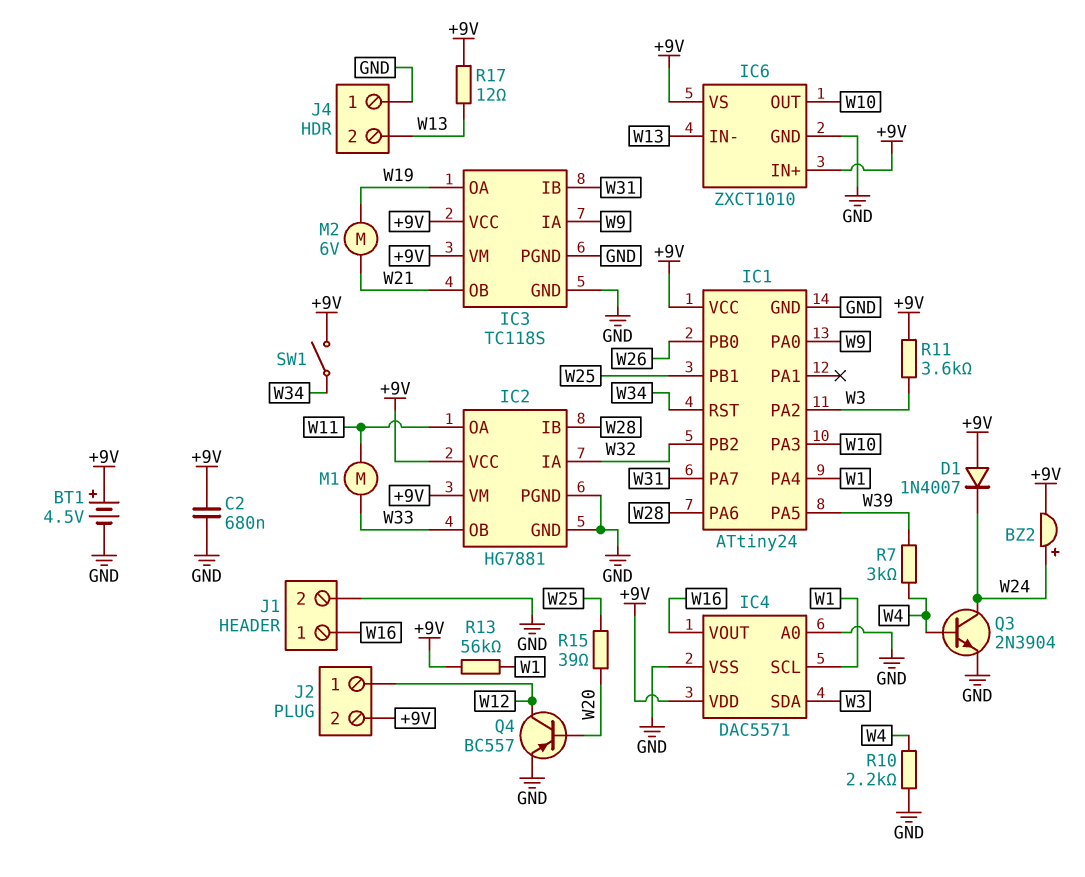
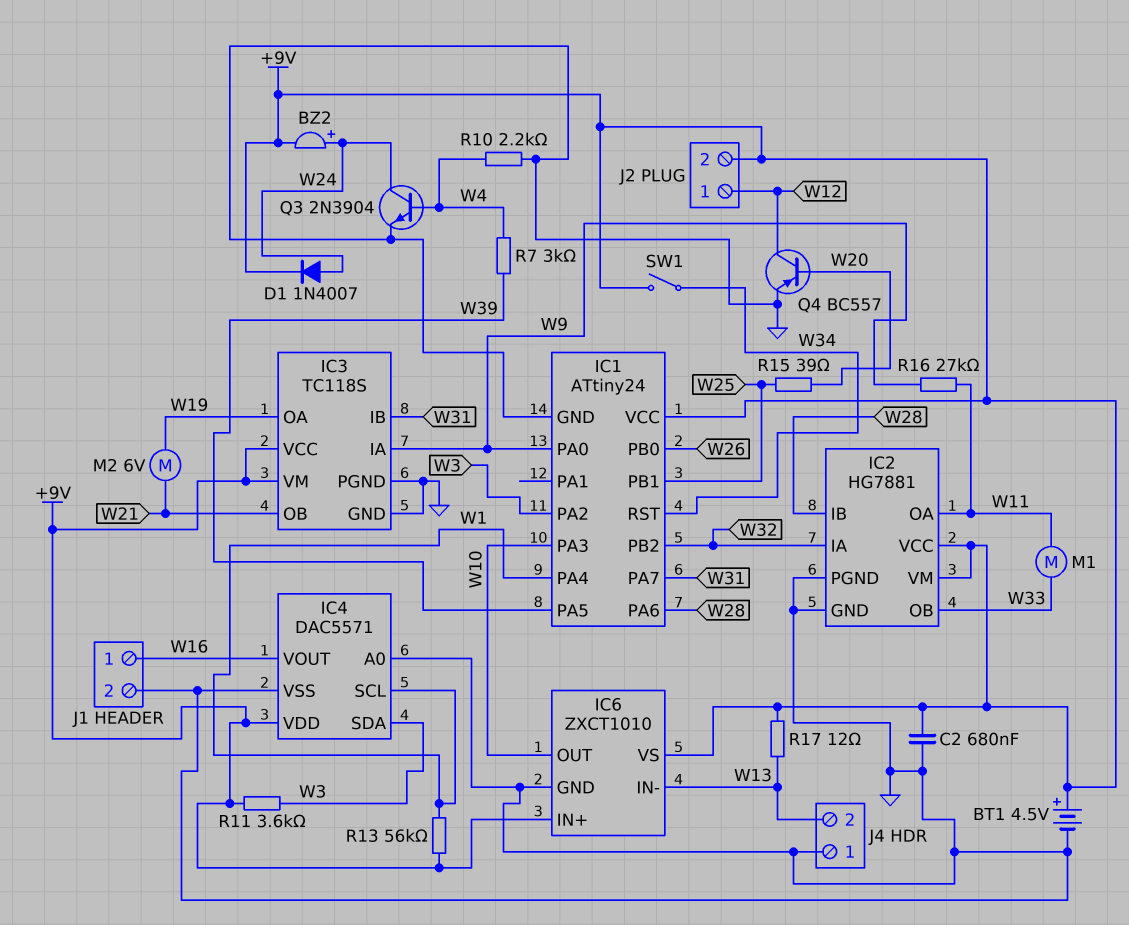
D1: diode 1N4007 (A +9V, K W24) -> diode 1N4007 (A W24, K +9V)
R16: none -> 27k (W9, W11)

